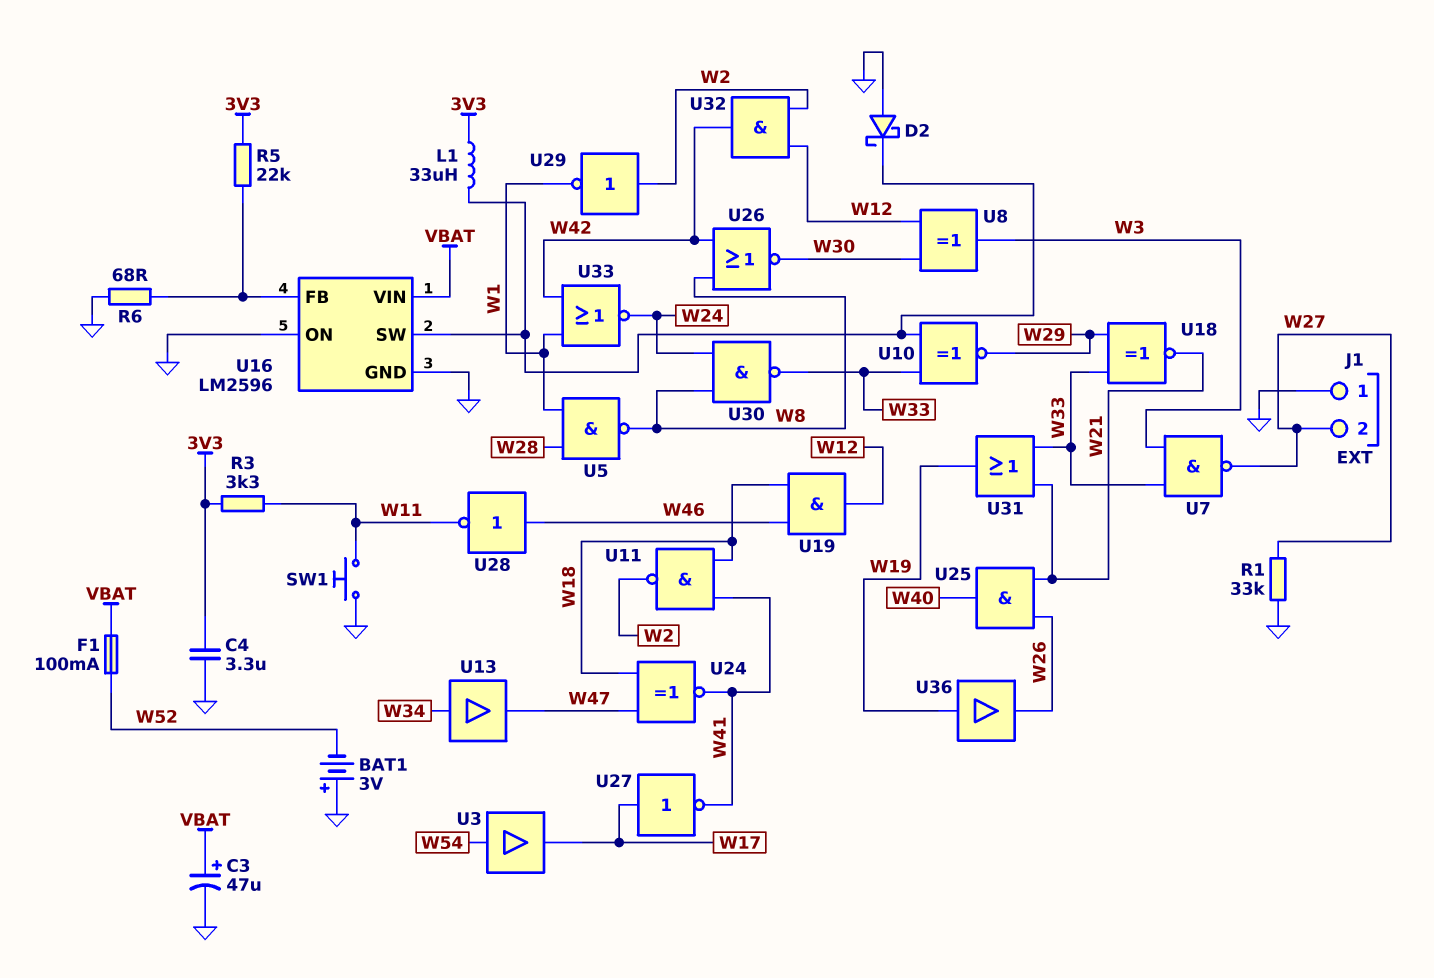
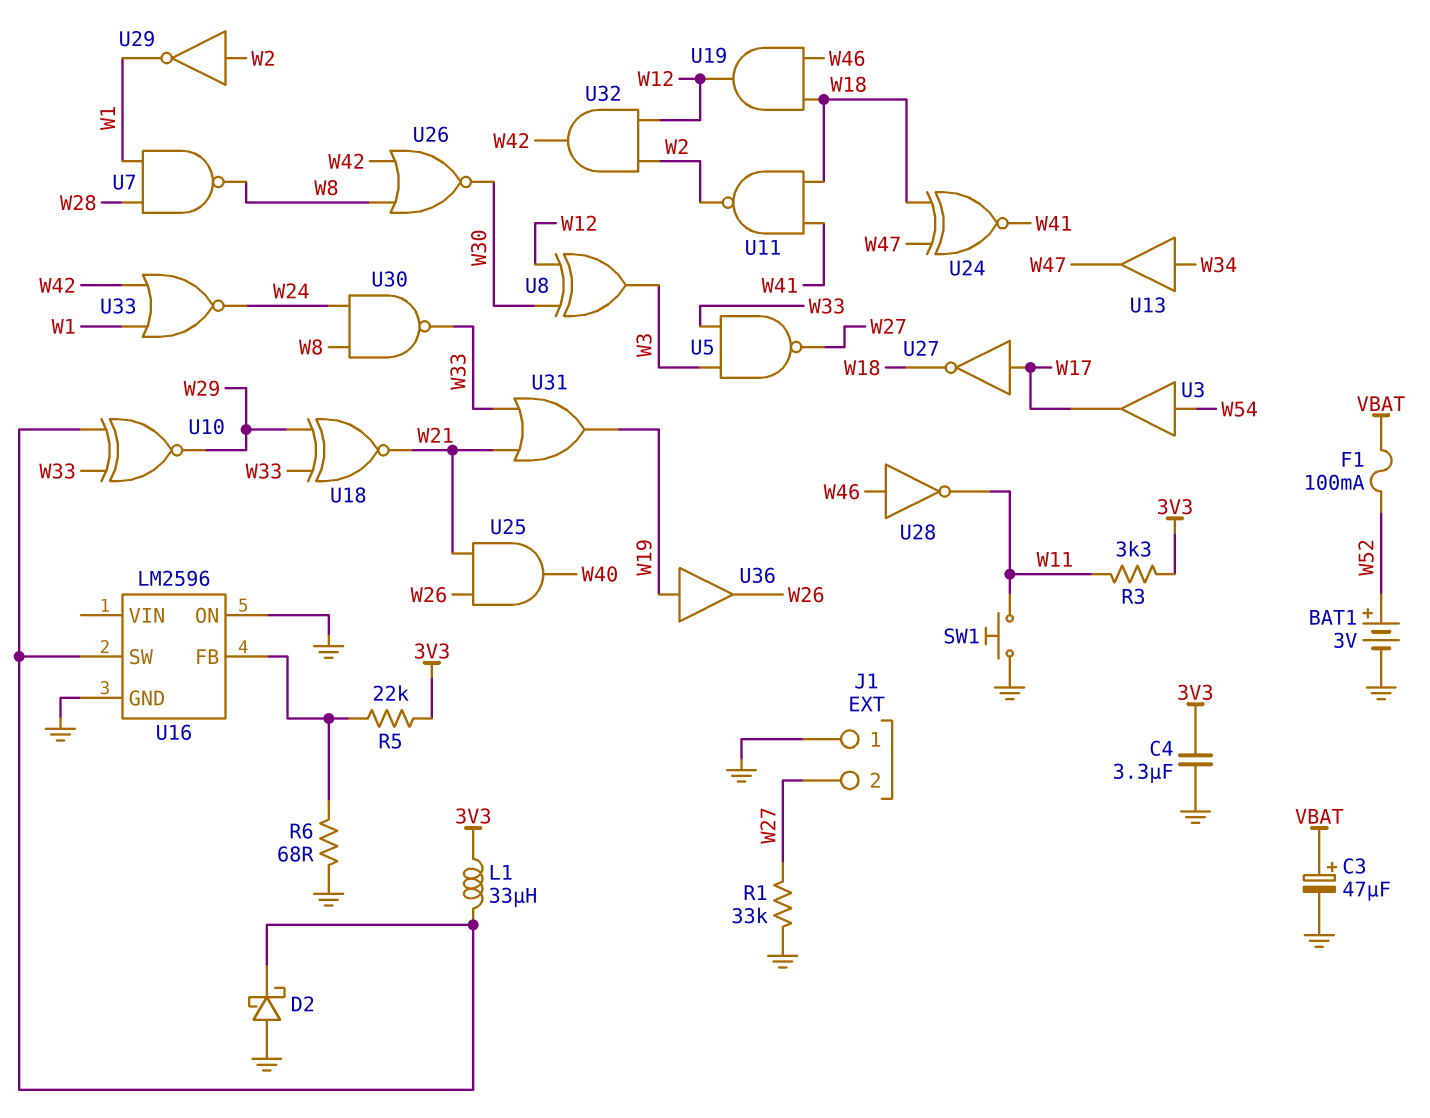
BAT1: 3V (plus GND, minus W52) -> 3V (plus W52, minus GND)
U5: NAND (in W1, in W28, out W8) -> NAND (in W3, in W33, out W27)
U7: NAND (in W3, in W33, out W27) -> NAND (in W1, in W28, out W8)
U16 pin VIN: VBAT -> none
U27: NOT (in W17, out W41) -> NOT (in W17, out W18)

